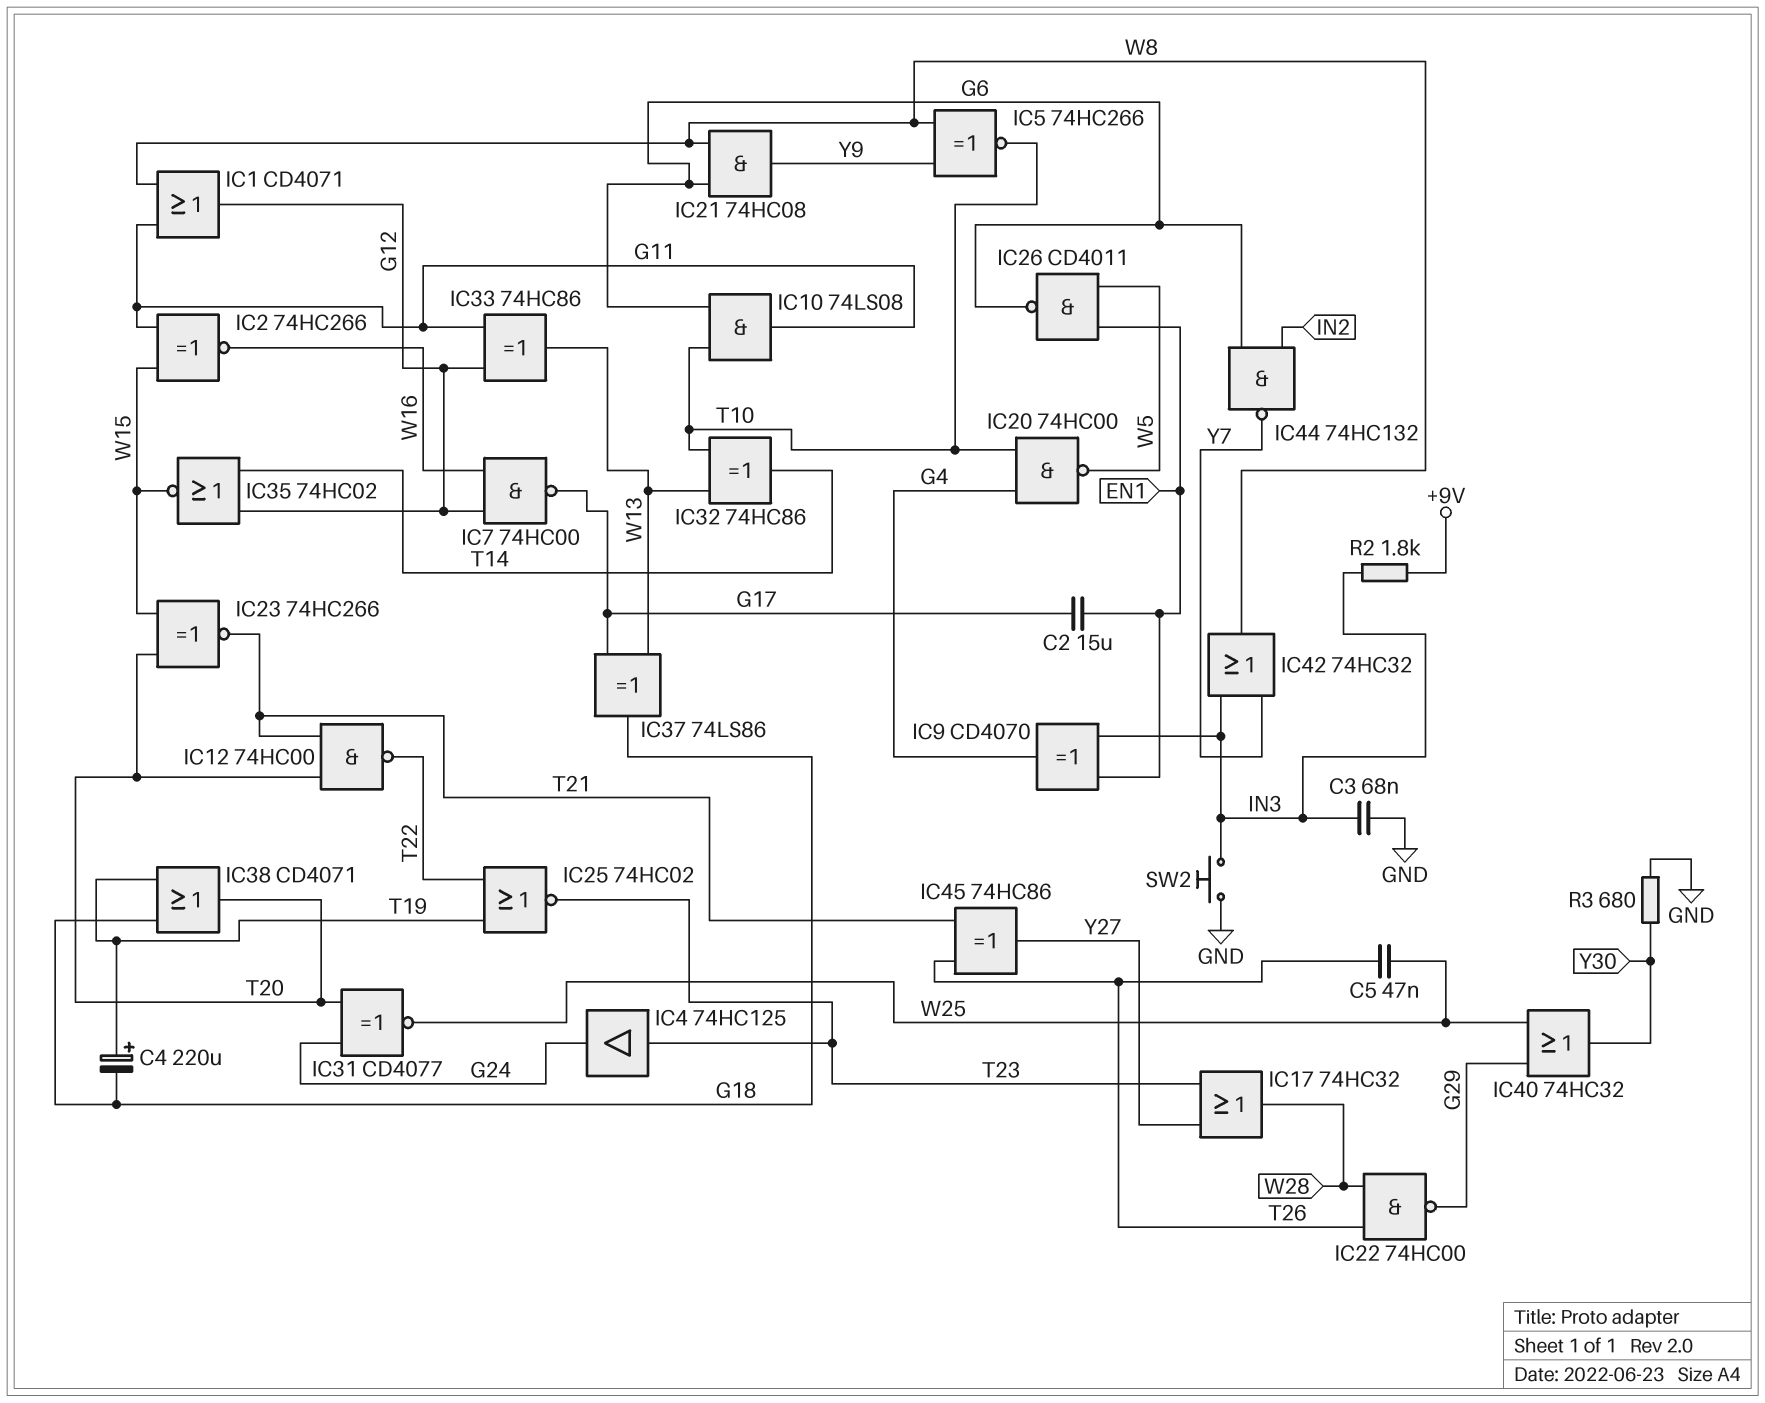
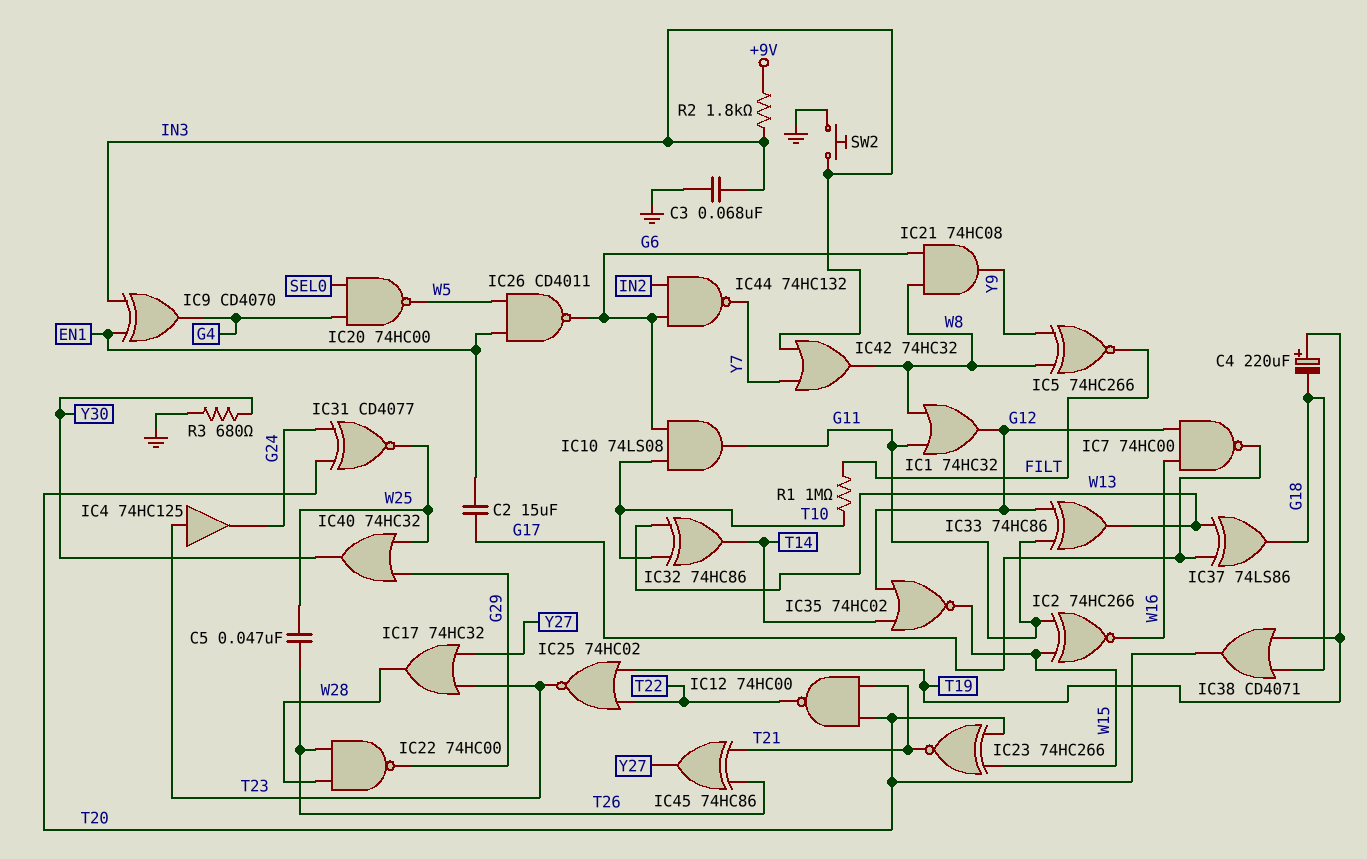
IC1: OR CD4071 (in G11, in W8, out G12) -> OR 74HC32 (in G11, in W8, out G12)
IC5: XNOR 74HC266 (in W8, in Y9, out T10) -> XNOR 74HC266 (in W8, in Y9, out FILT)
IC20: NAND 74HC00 (in G4, in T10, out W5) -> NAND 74HC00 (in G4, in SEL0, out W5)
R1: none -> 1M (FILT, T10)

